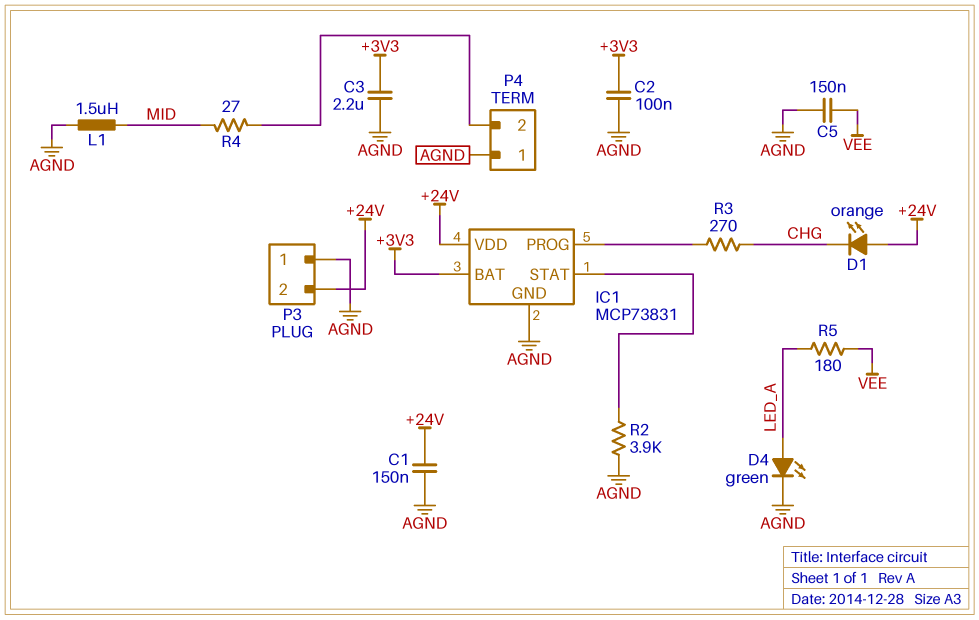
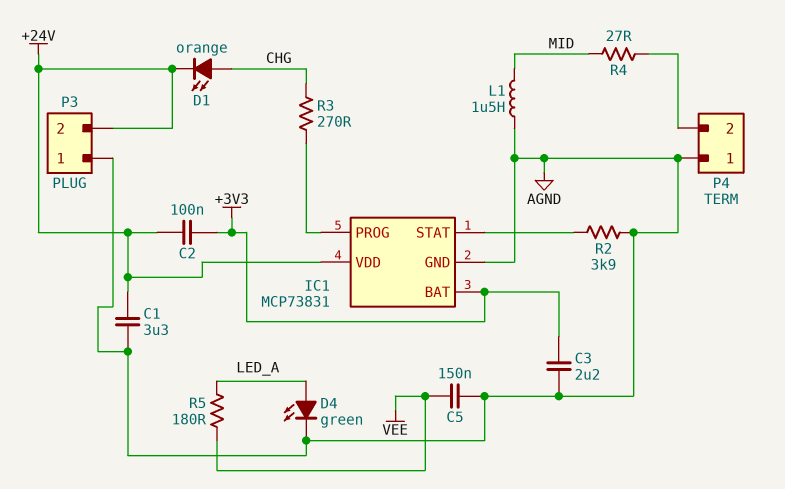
C1: 150nF (+24V, AGND) -> 3.3uF (+24V, AGND)
C2: 100nF (+3V3, AGND) -> 100nF (+3V3, +24V)
D1: LED orange (A +24V, K CHG) -> LED orange (A CHG, K +24V)

